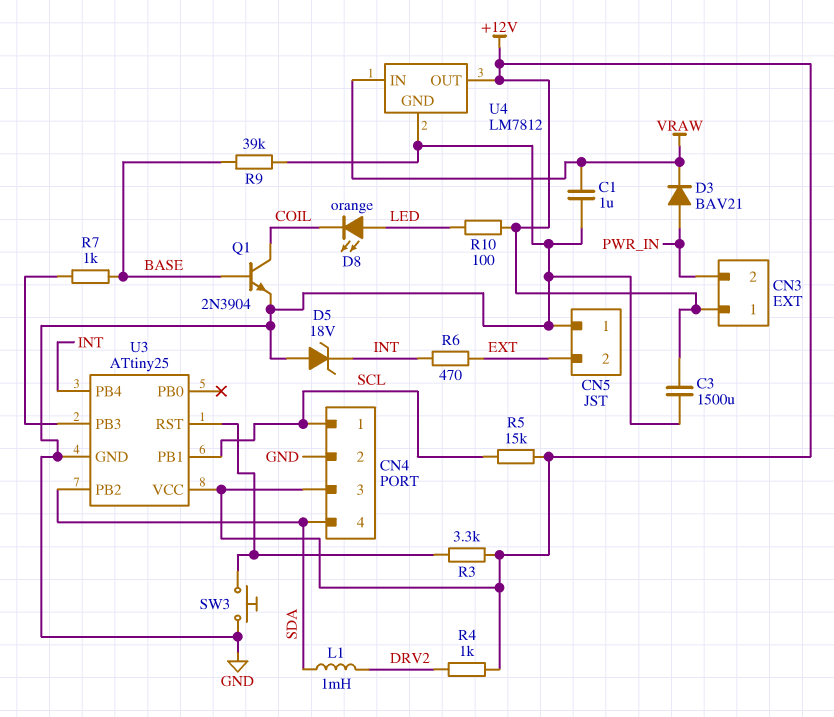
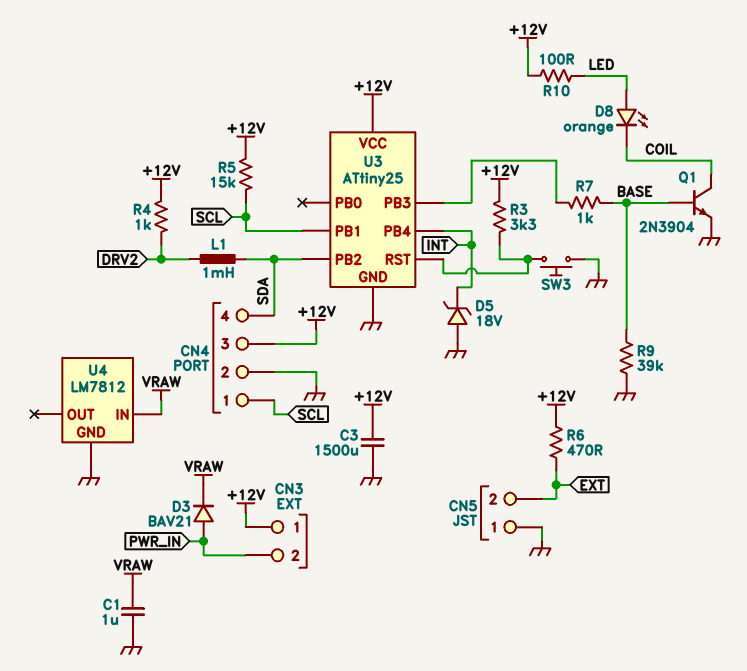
R6: 470 (EXT, INT) -> 470 (+12V, EXT)
U4 pin OUT: +12V -> none

